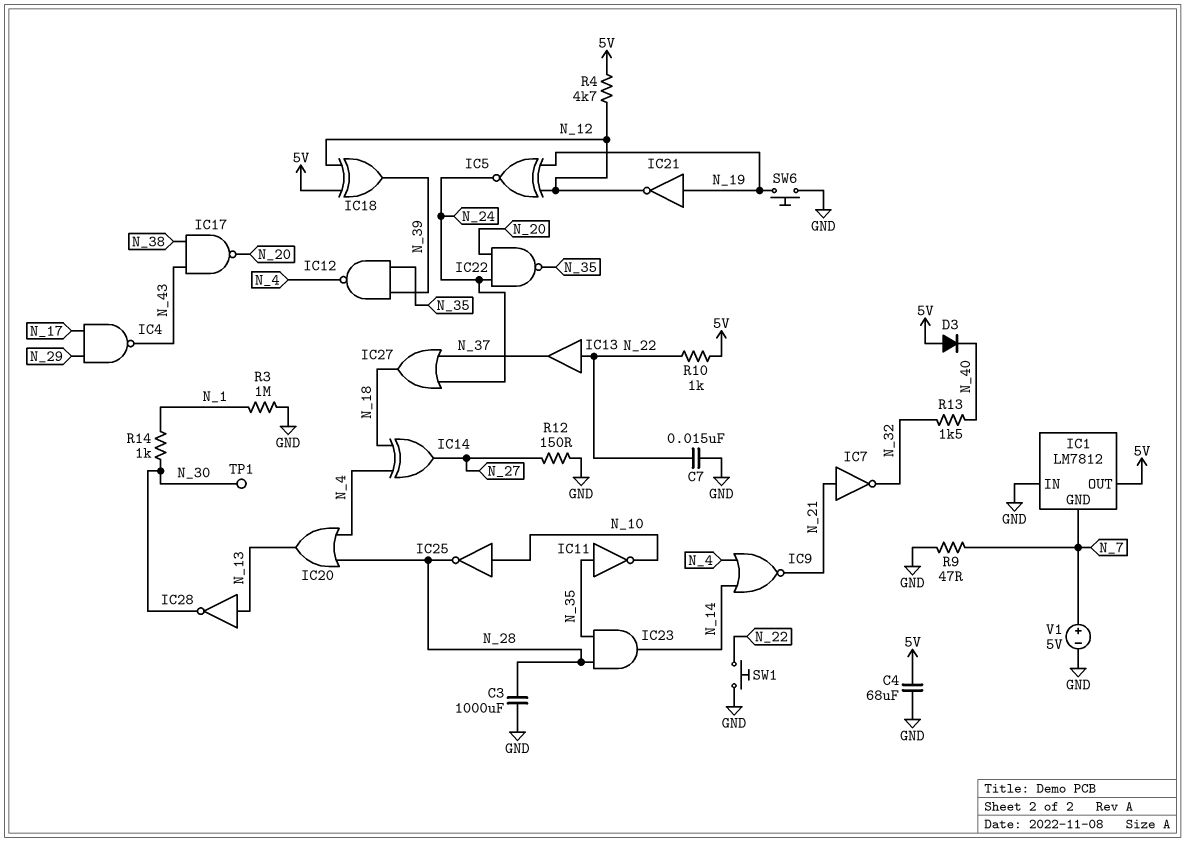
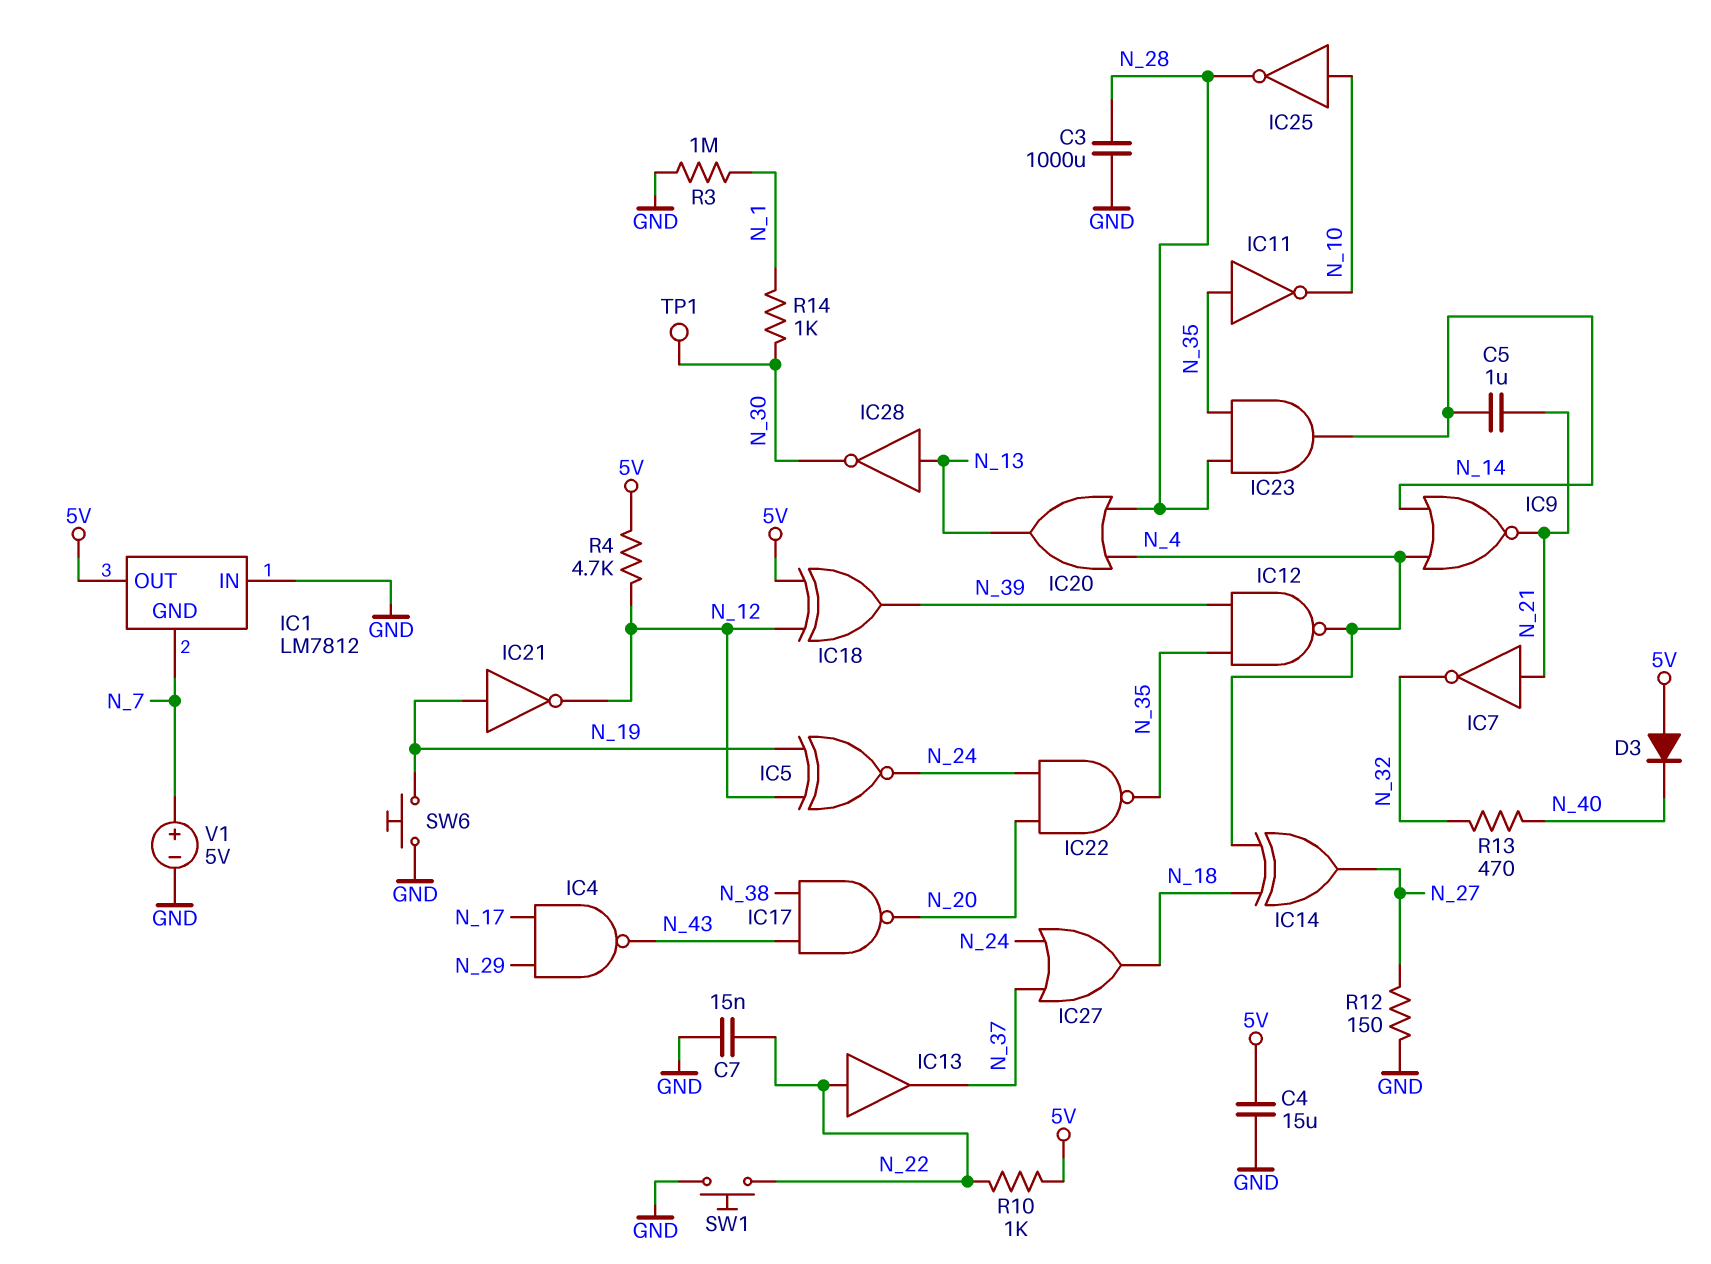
C4: 68uF (5V, GND) -> 15uF (5V, GND)
C5: none -> 1uF (N_14, N_21)
R9: 47 (GND, N_7) -> none
R13: 1.5k (N_32, N_40) -> 470 (N_32, N_40)

